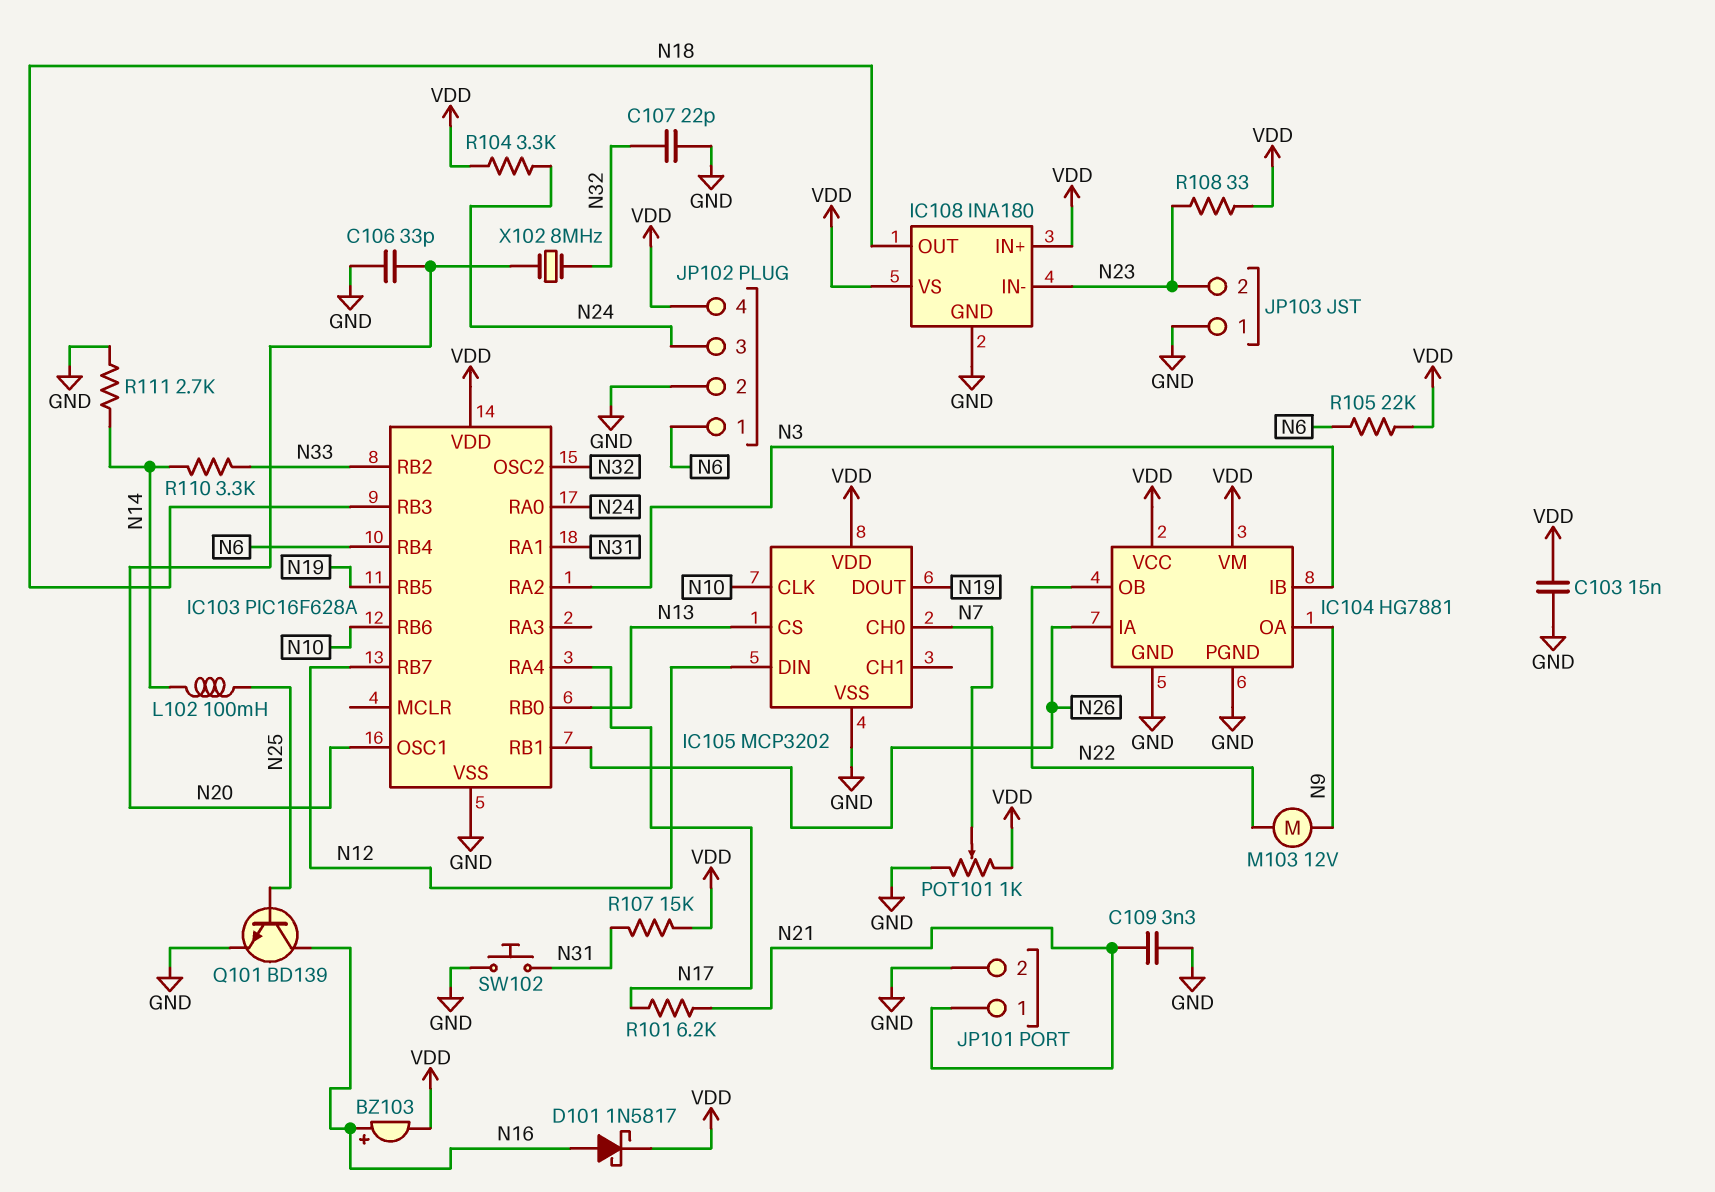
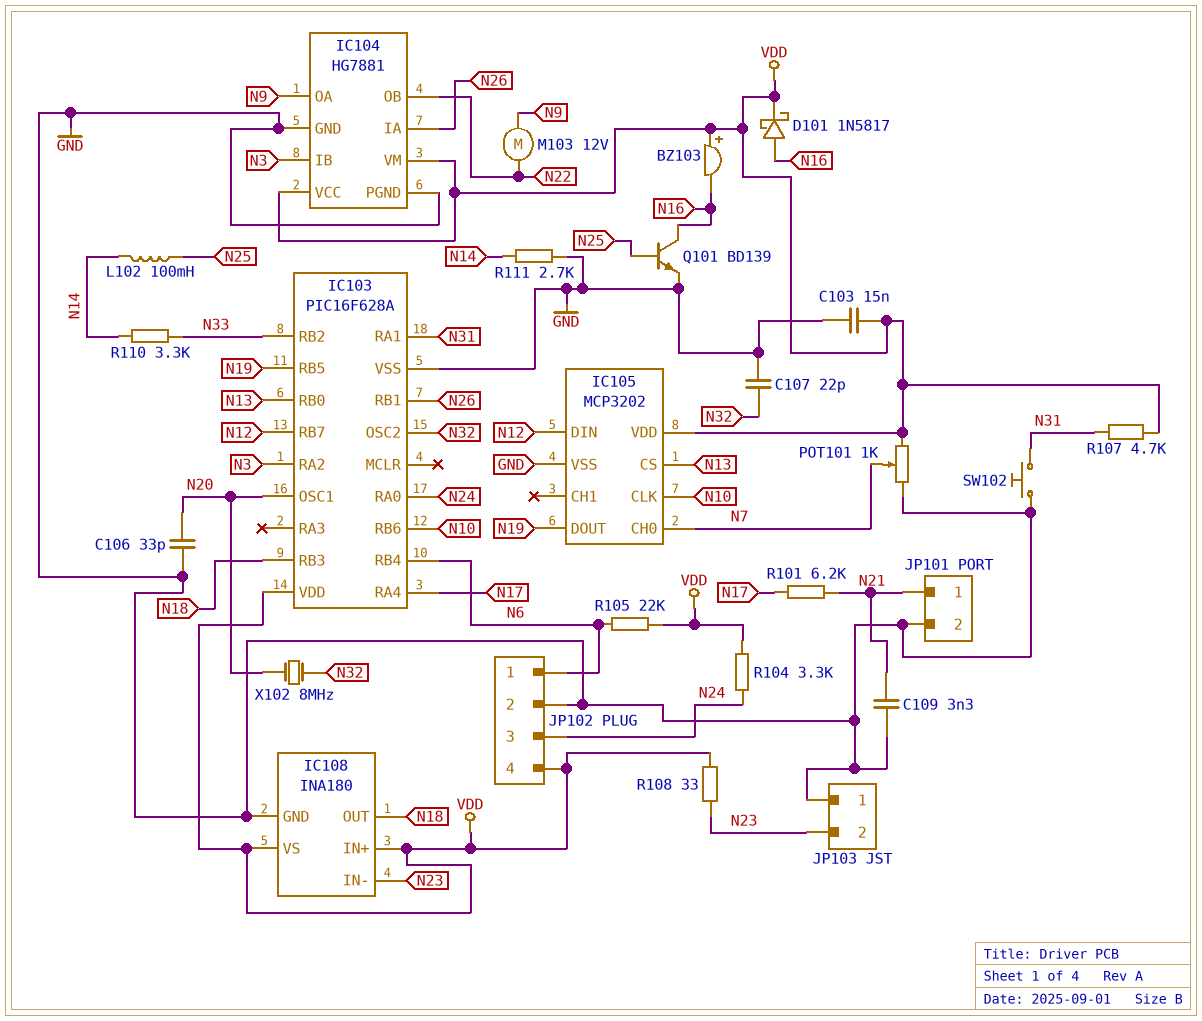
BZ103: buzzer (plus N16, minus VDD) -> buzzer (plus VDD, minus N16)
R107: 15k (N31, VDD) -> 4.7k (N31, VDD)

